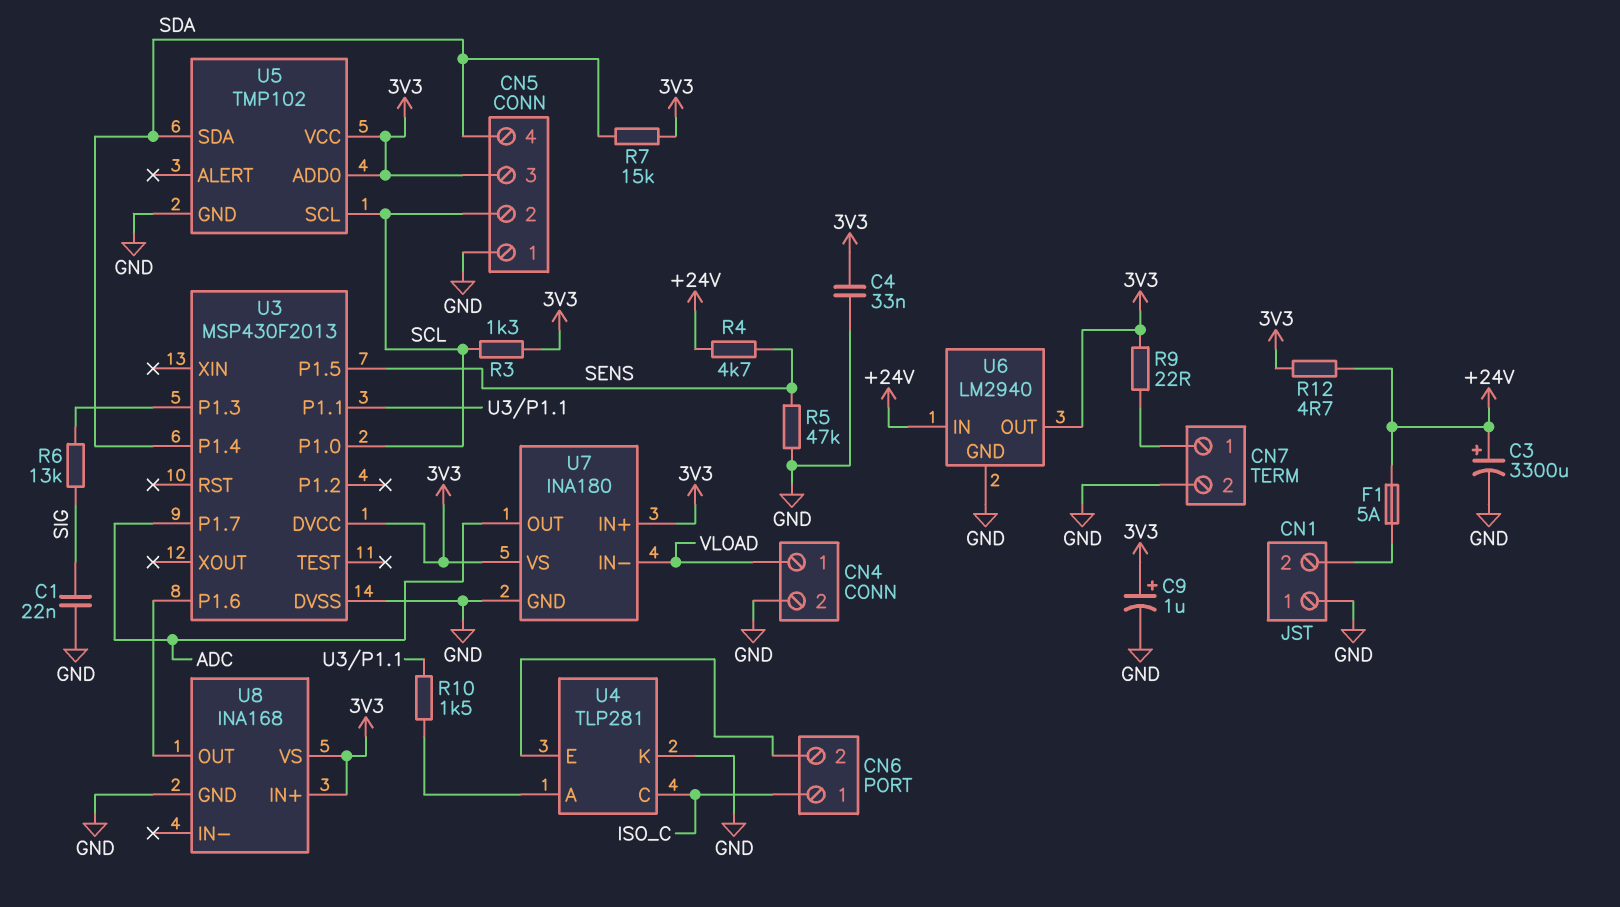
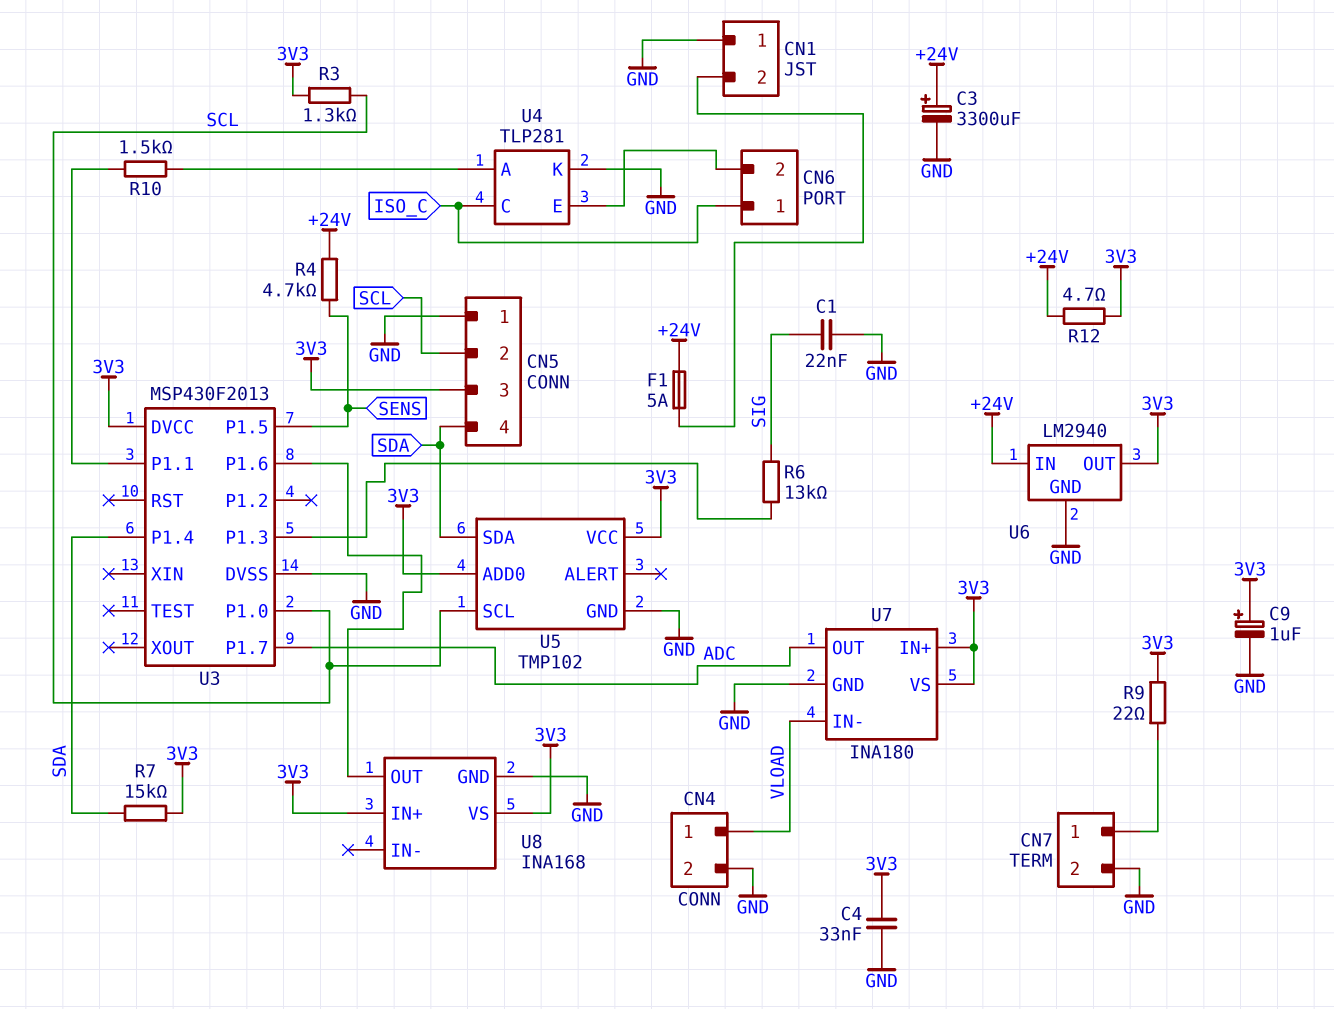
R5: 47k (GND, SENS) -> none

